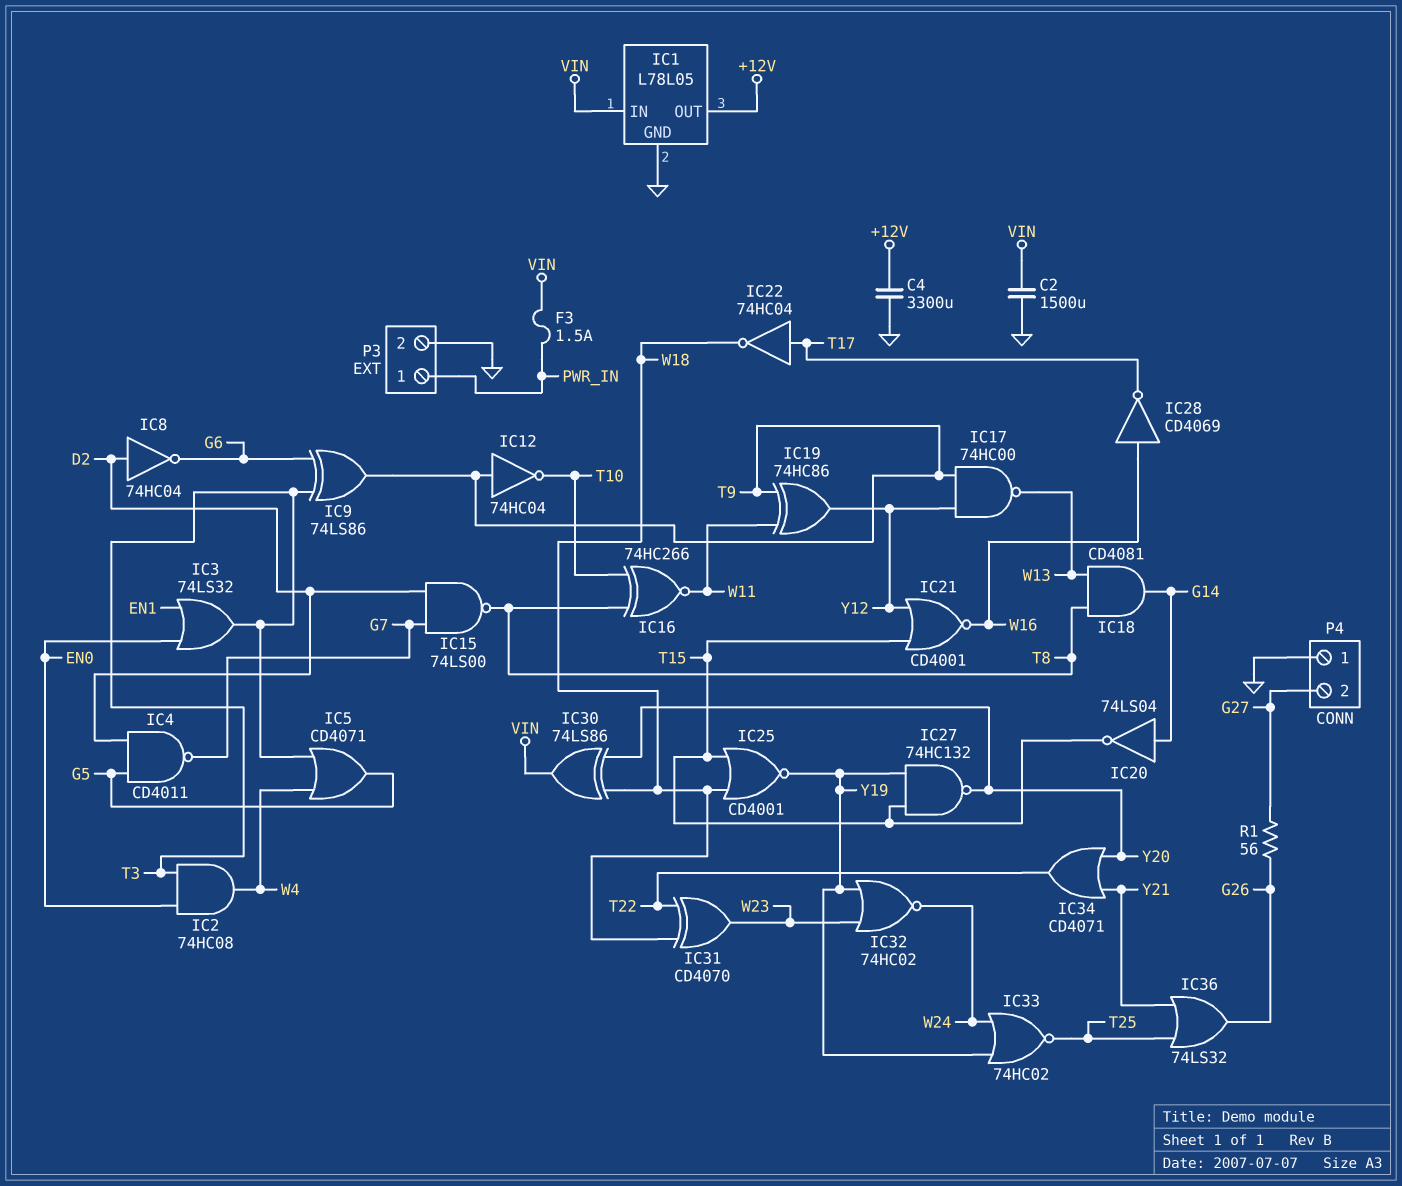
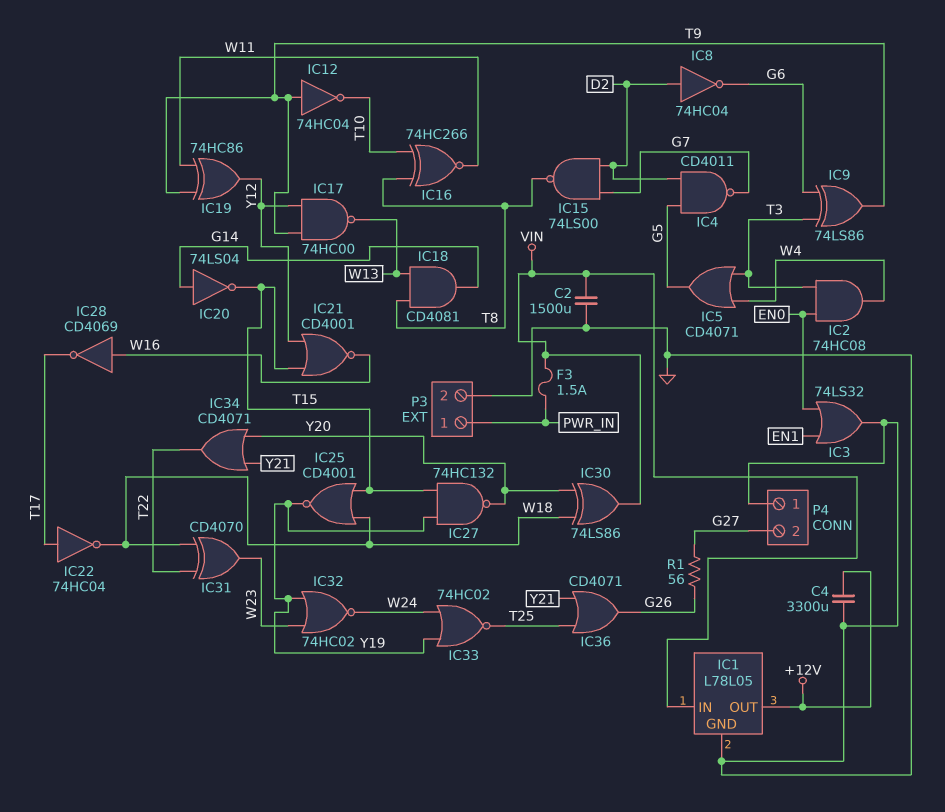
IC3: OR 74LS32 (in EN0, in EN1, out T3) -> OR 74LS32 (in EN0, in EN1, out GND)
IC36: OR 74LS32 (in T25, in Y21, out G26) -> OR CD4071 (in T25, in Y21, out G26)

